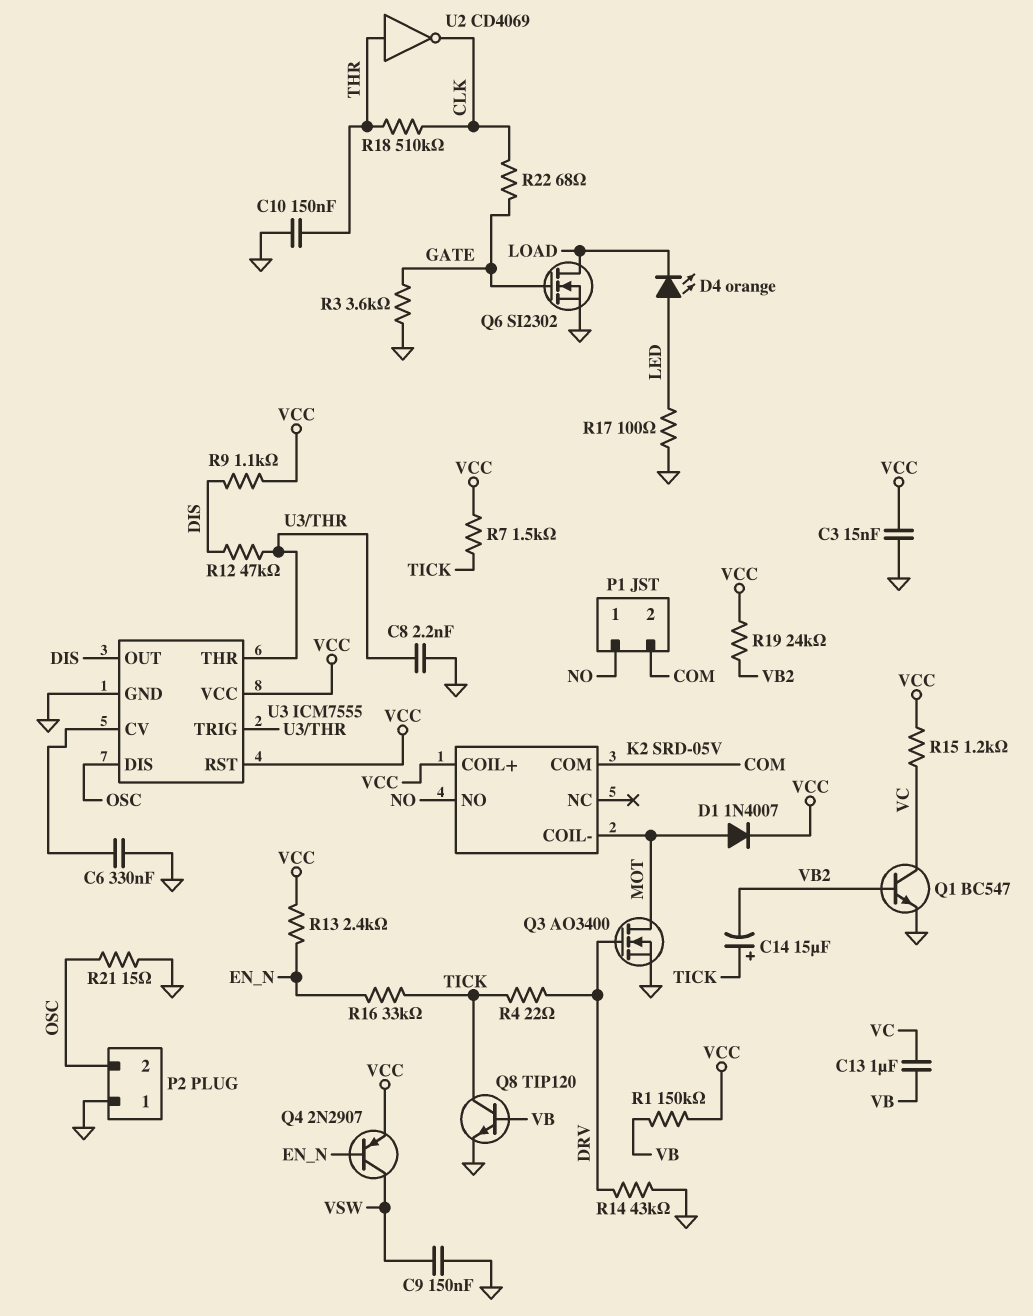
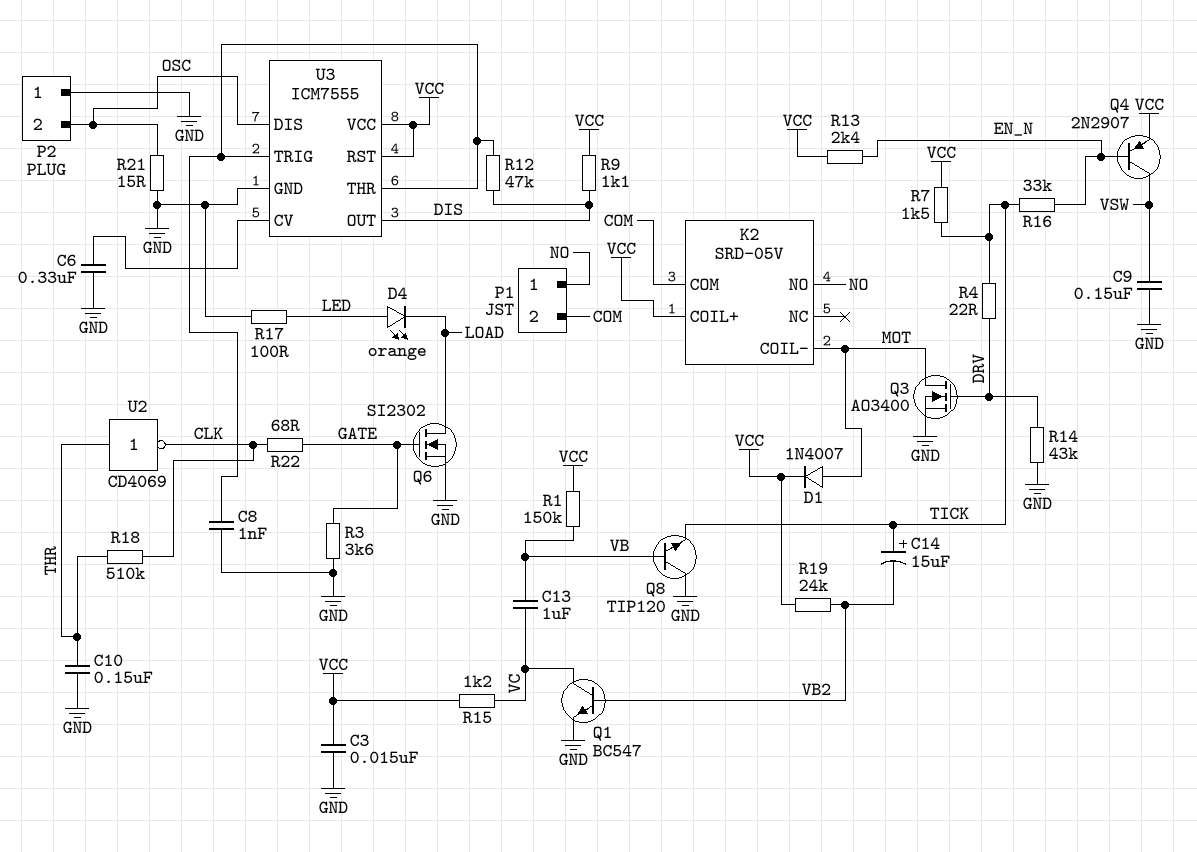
C8: 2.2nF (GND, U3/THR) -> 1nF (GND, U3/THR)
Q8: NPN TIP120 (B VB, C TICK, E GND) -> NPN TIP120 (B VB, C GND, E TICK)

